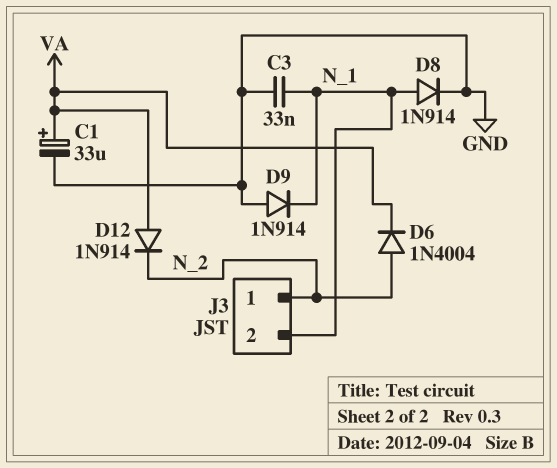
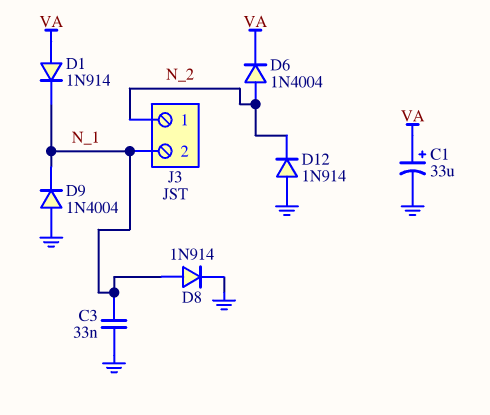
D1: none -> diode 1N914 (A VA, K N_1)
D9: diode 1N914 (A GND, K N_1) -> diode 1N4004 (A GND, K N_1)
D12: diode 1N914 (A VA, K N_2) -> diode 1N914 (A GND, K N_2)

